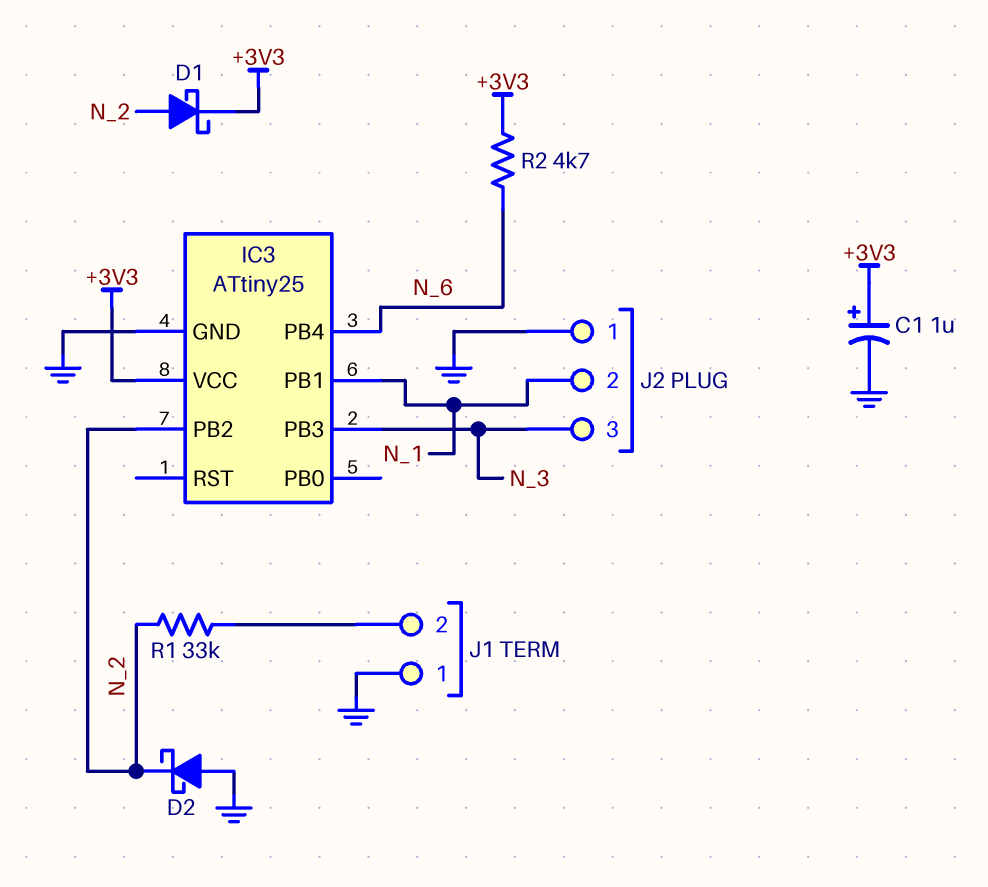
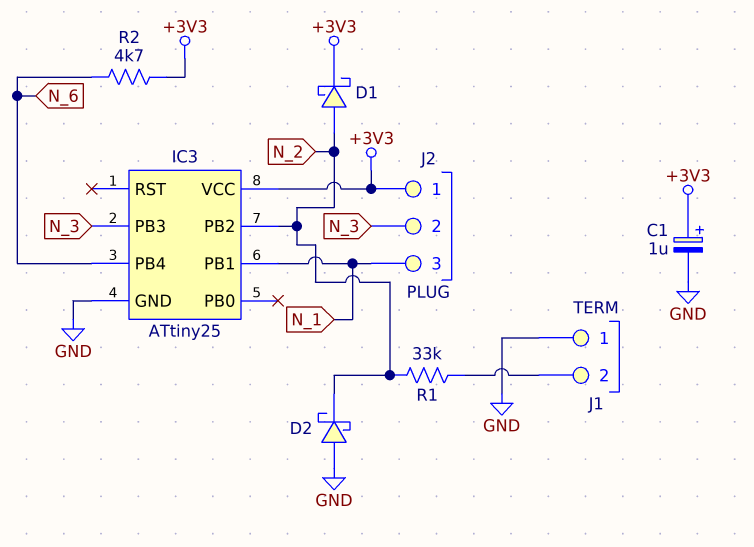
J2 pin 1: GND -> +3V3
J2 pin 2: N_1 -> N_3
J2 pin 3: N_3 -> N_1

